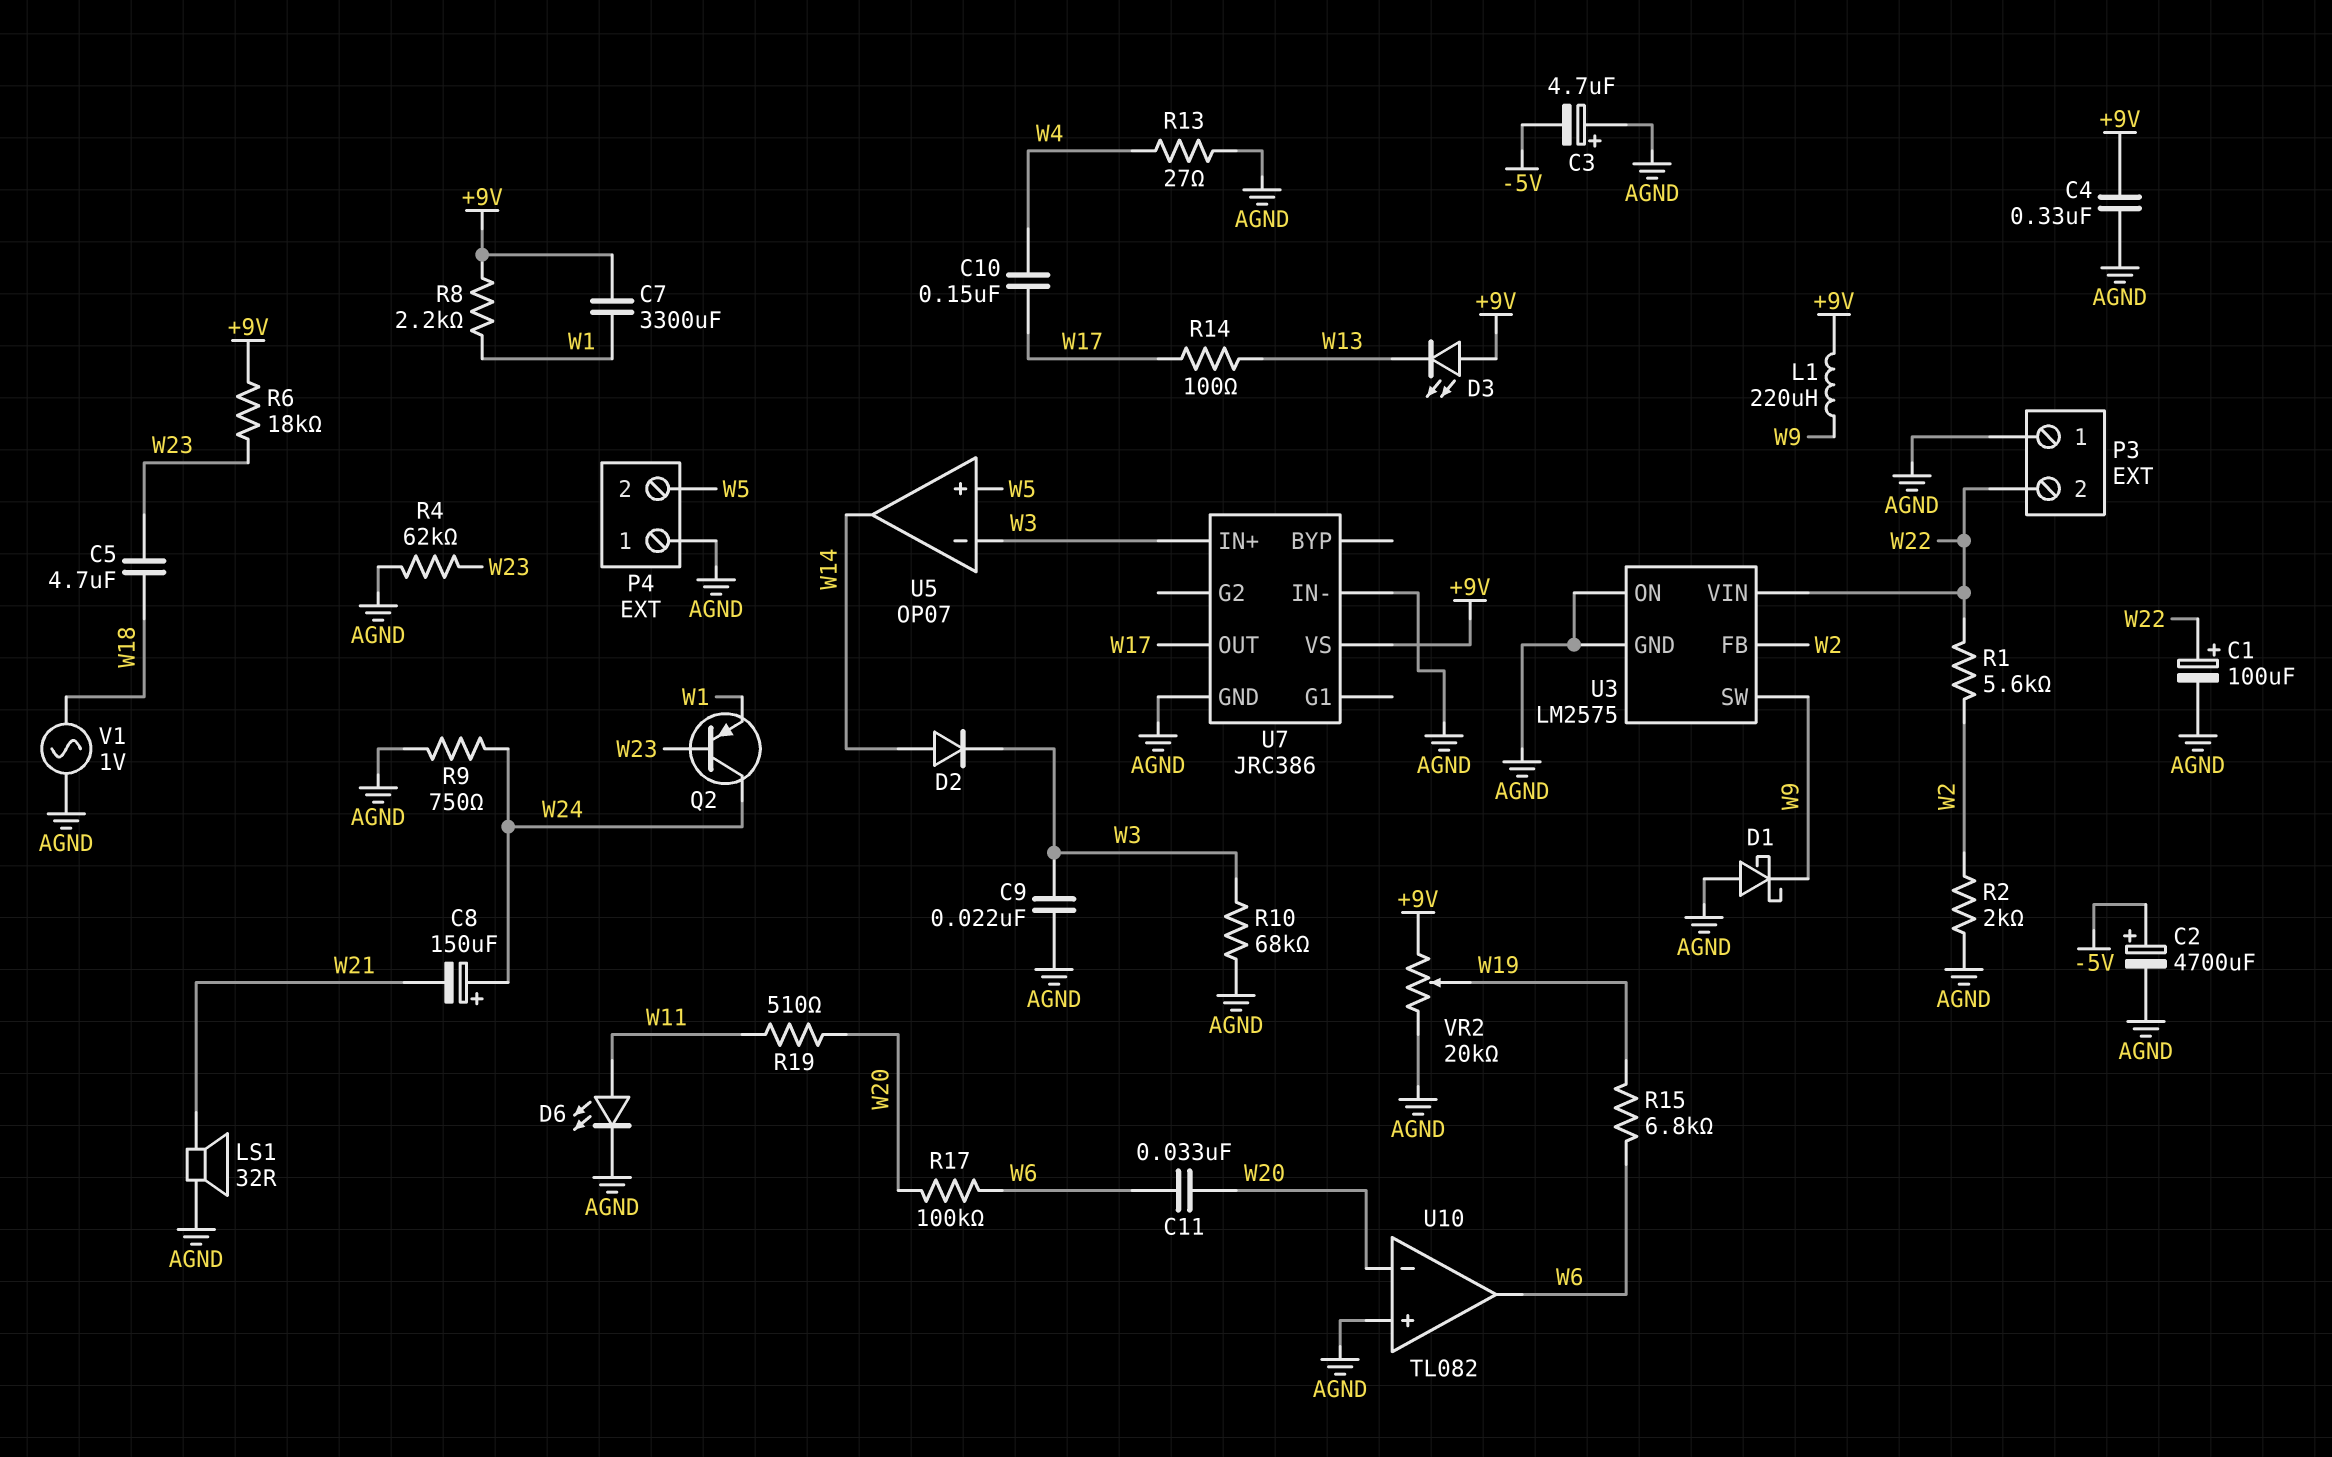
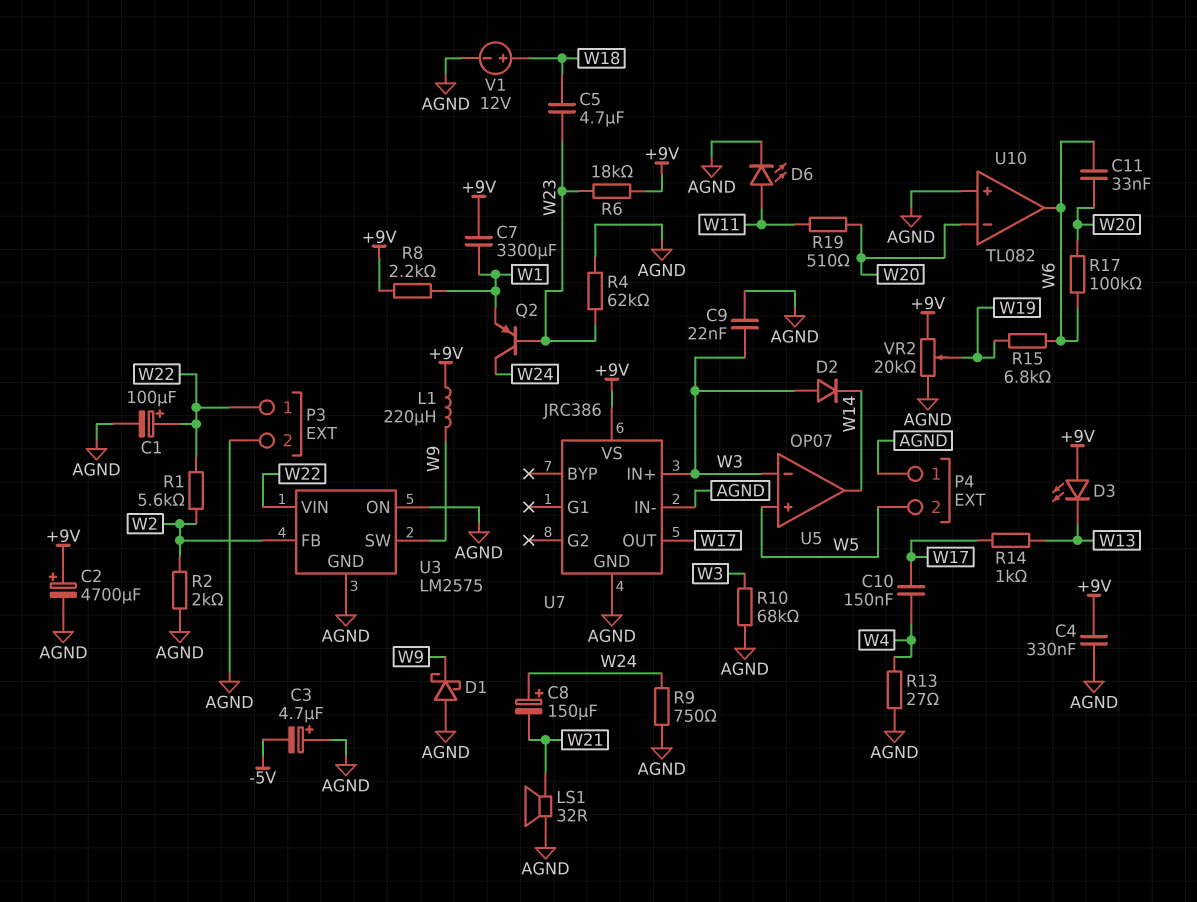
C2: 4700uF (plus -5V, minus AGND) -> 4700uF (plus +9V, minus AGND)
D2: diode (A W14, K W3) -> diode (A W3, K W14)
P3 pin 1: AGND -> W22
P3 pin 2: W22 -> AGND
R14: 100 (W13, W17) -> 1k (W13, W17)
V1: AC 1V (AGND, W18) -> 12V (plus W18, minus AGND)

